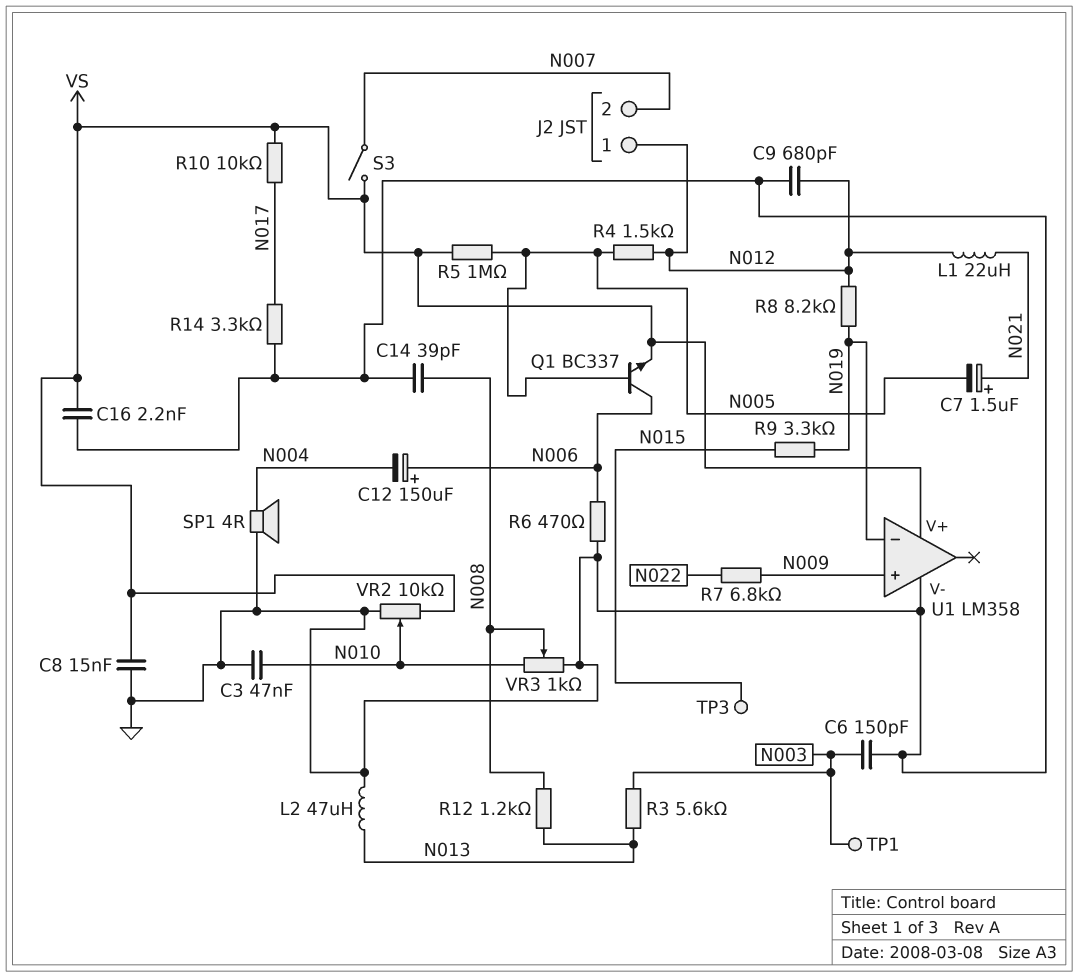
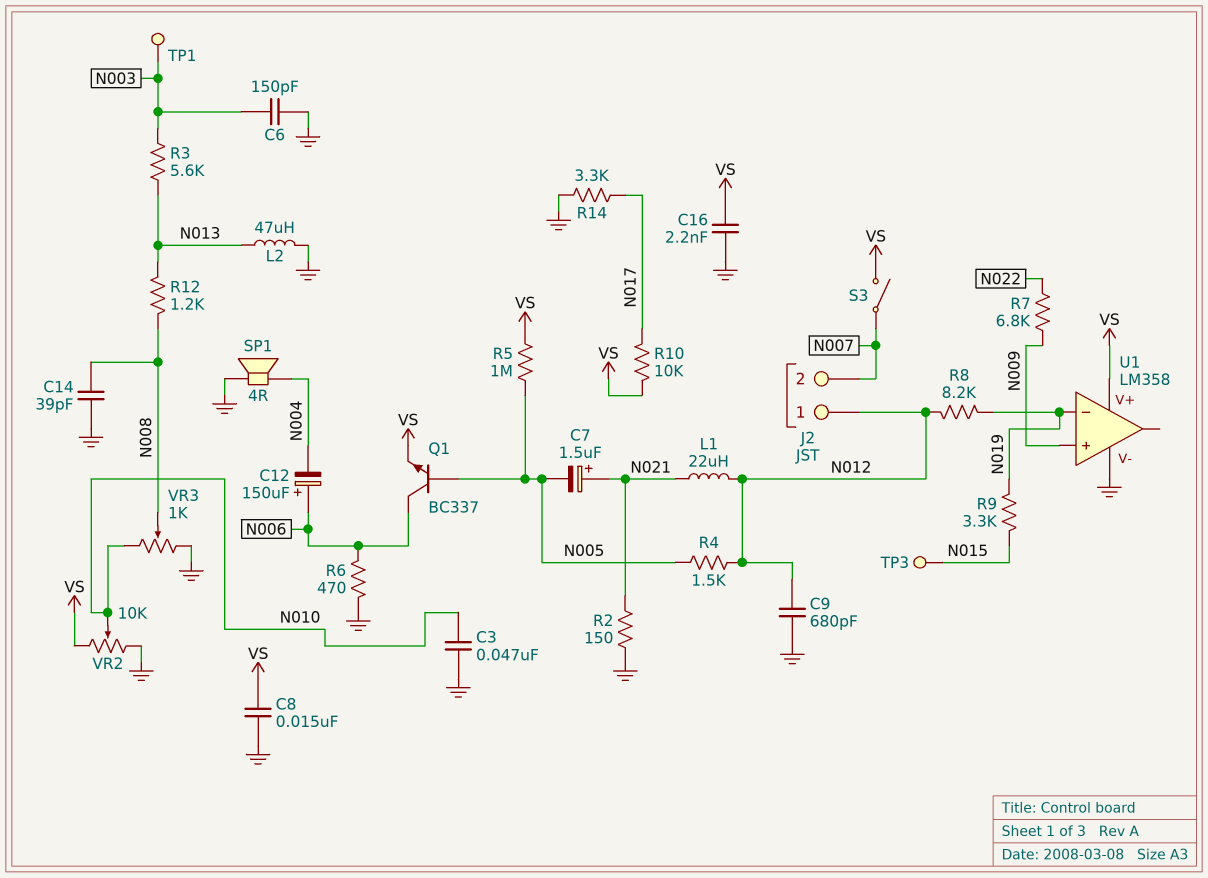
R2: none -> 150 (GND, N021)

